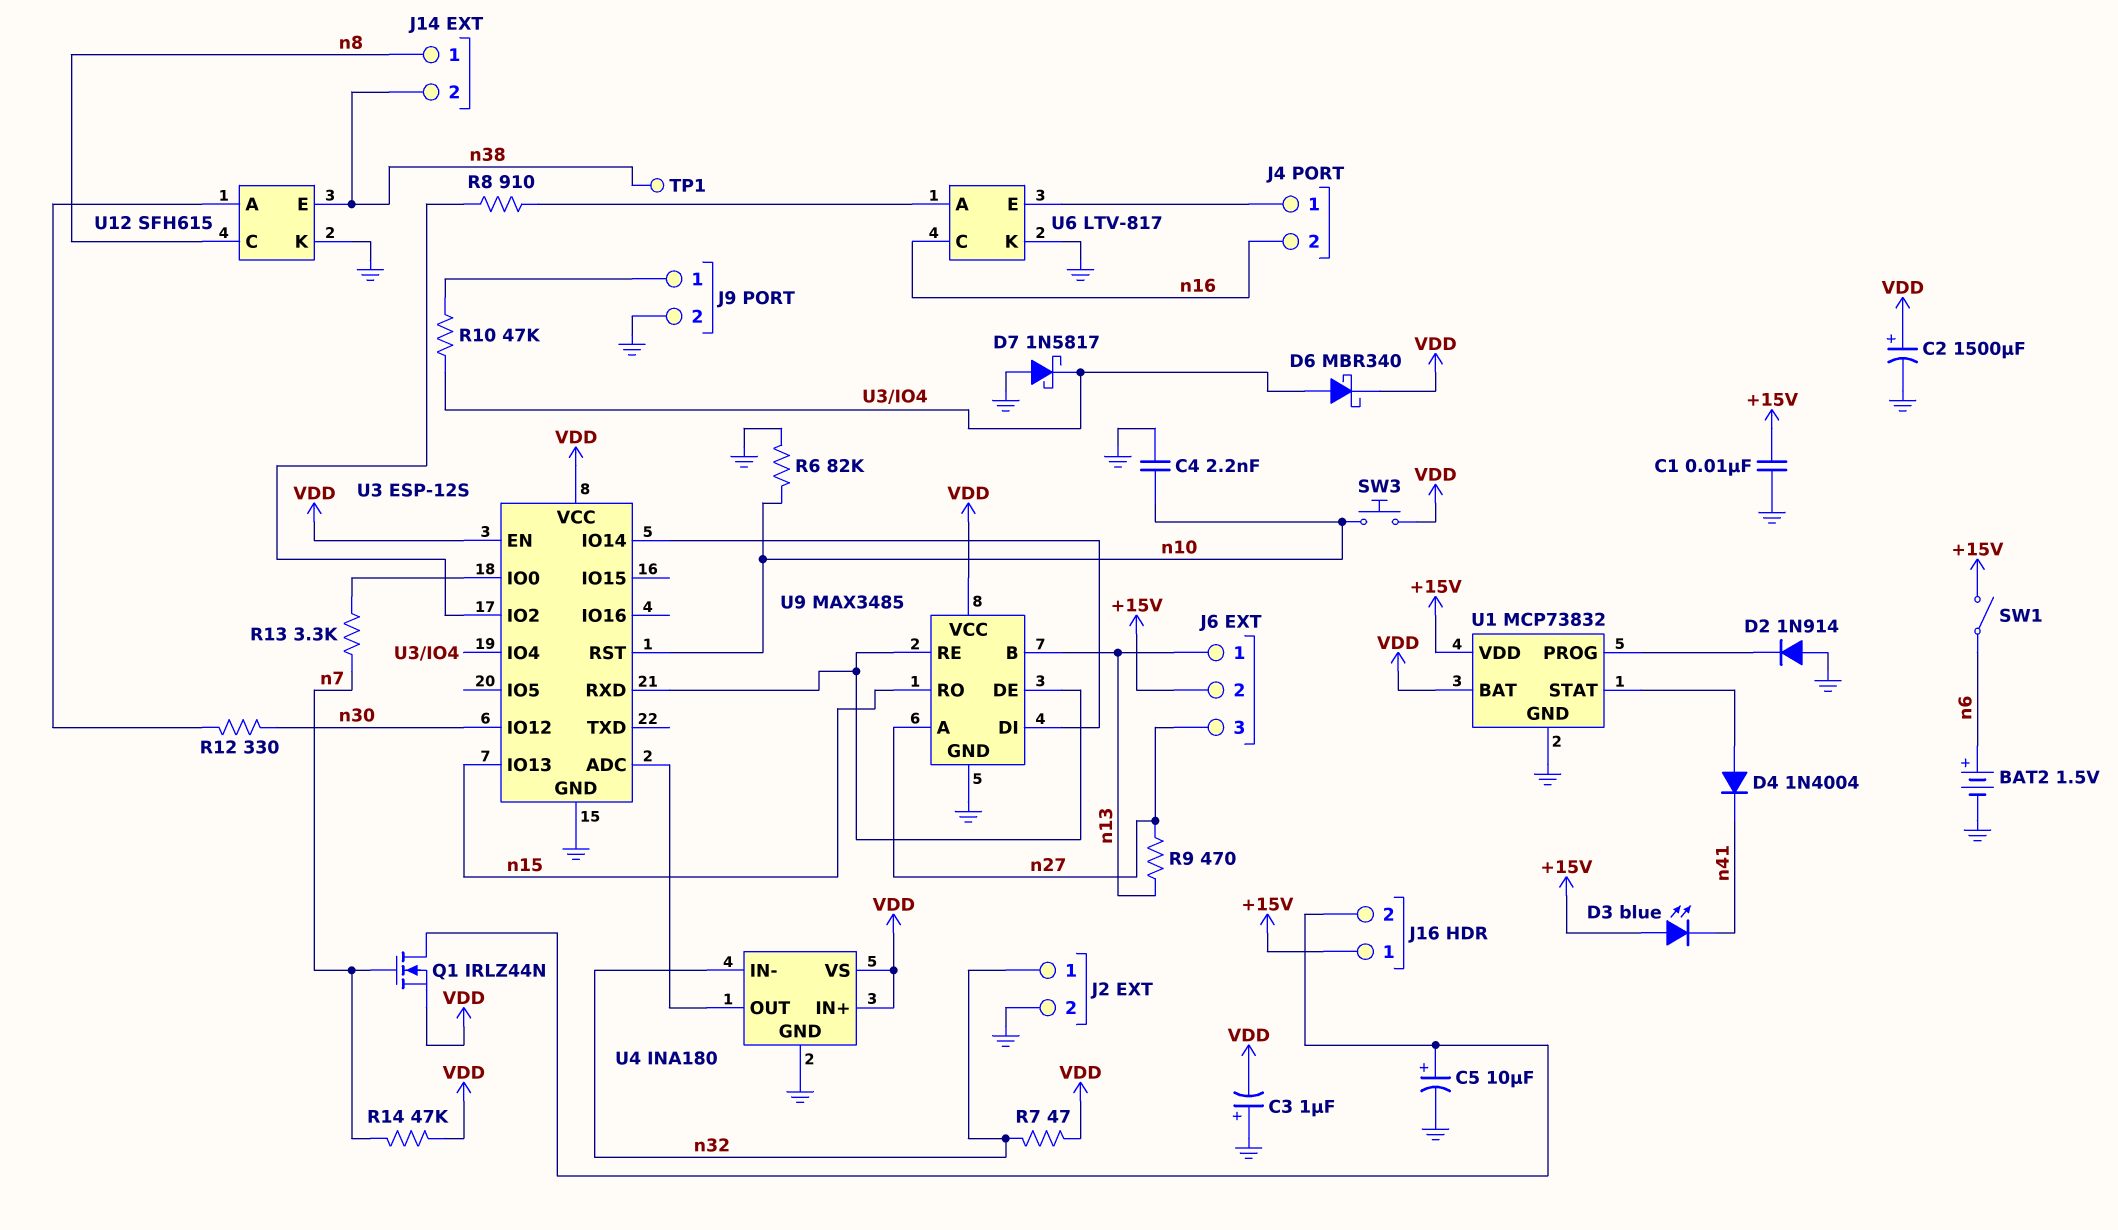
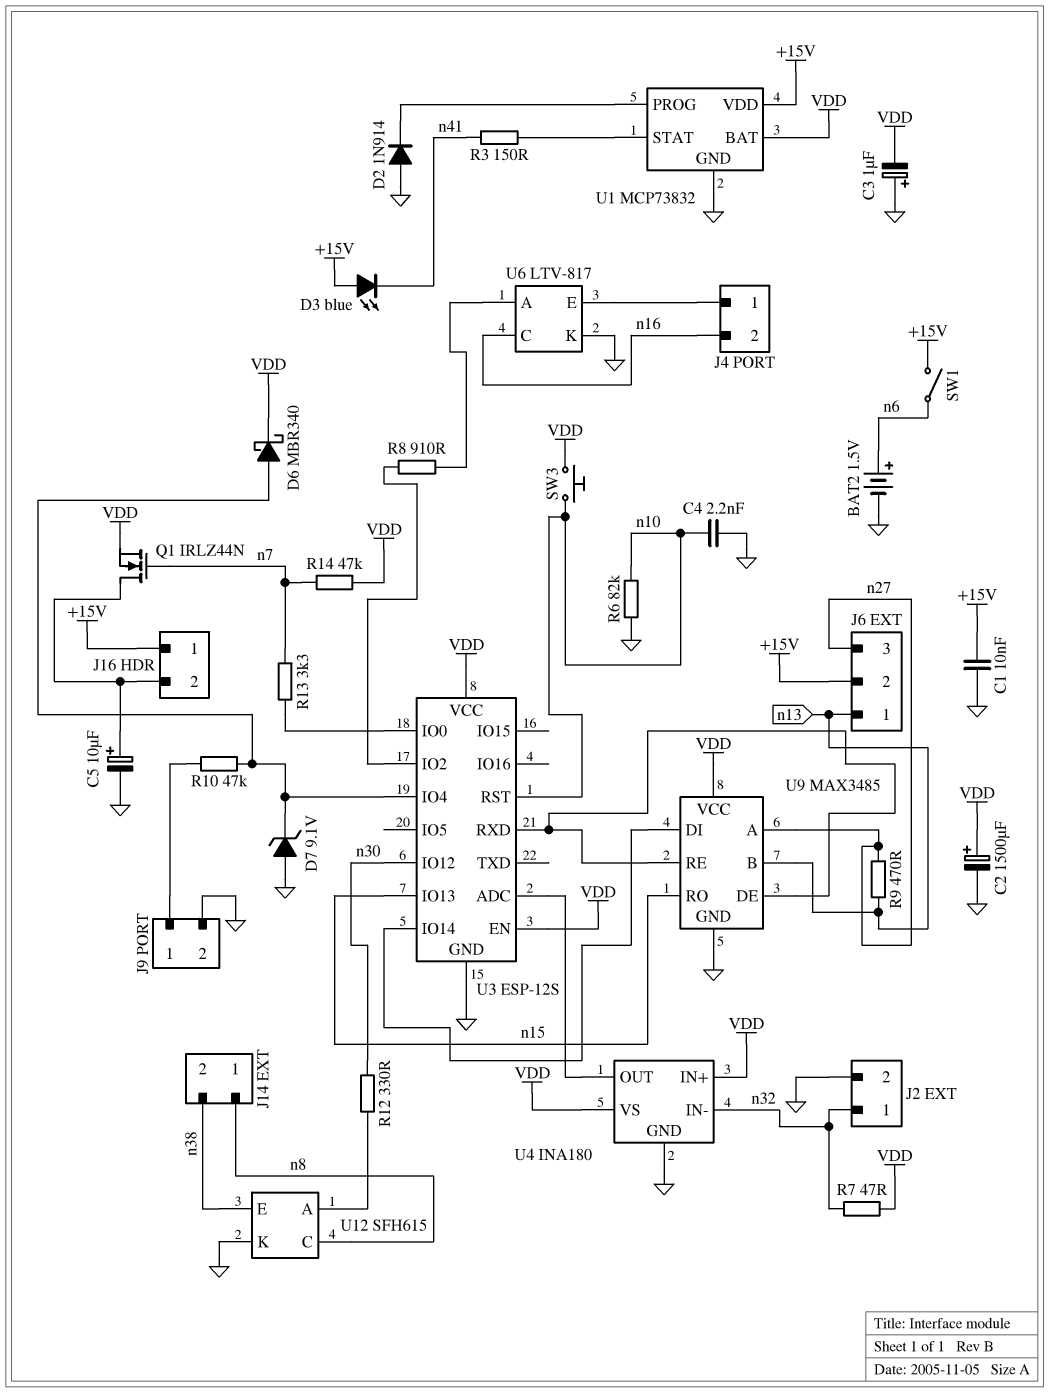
D4: diode 1N4004 (A U1/STAT, K n41) -> none
D7: schottky 1N5817 (A GND, K U3/IO4) -> zener 9.1V (A GND, K U3/IO4)
R3: none -> 150 (U1/STAT, n41)
TP1: test point (n38) -> none

